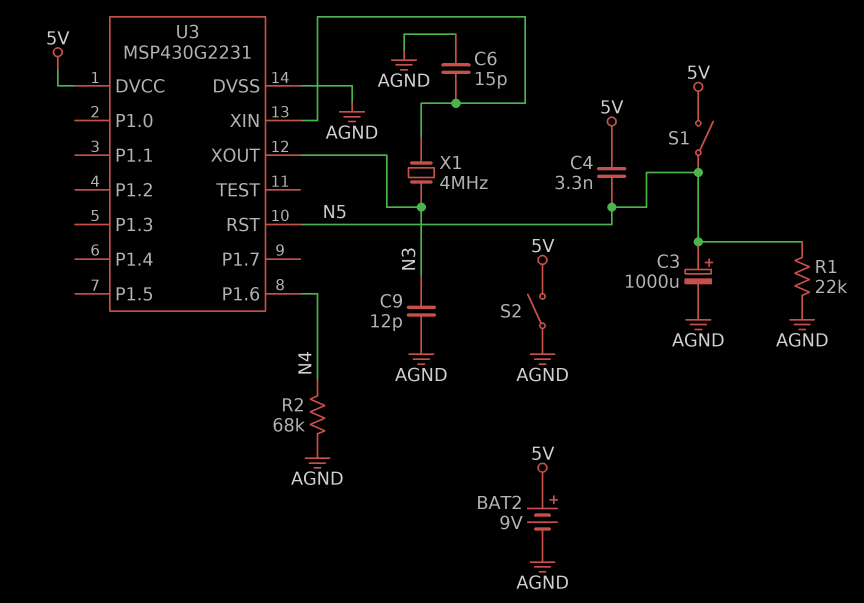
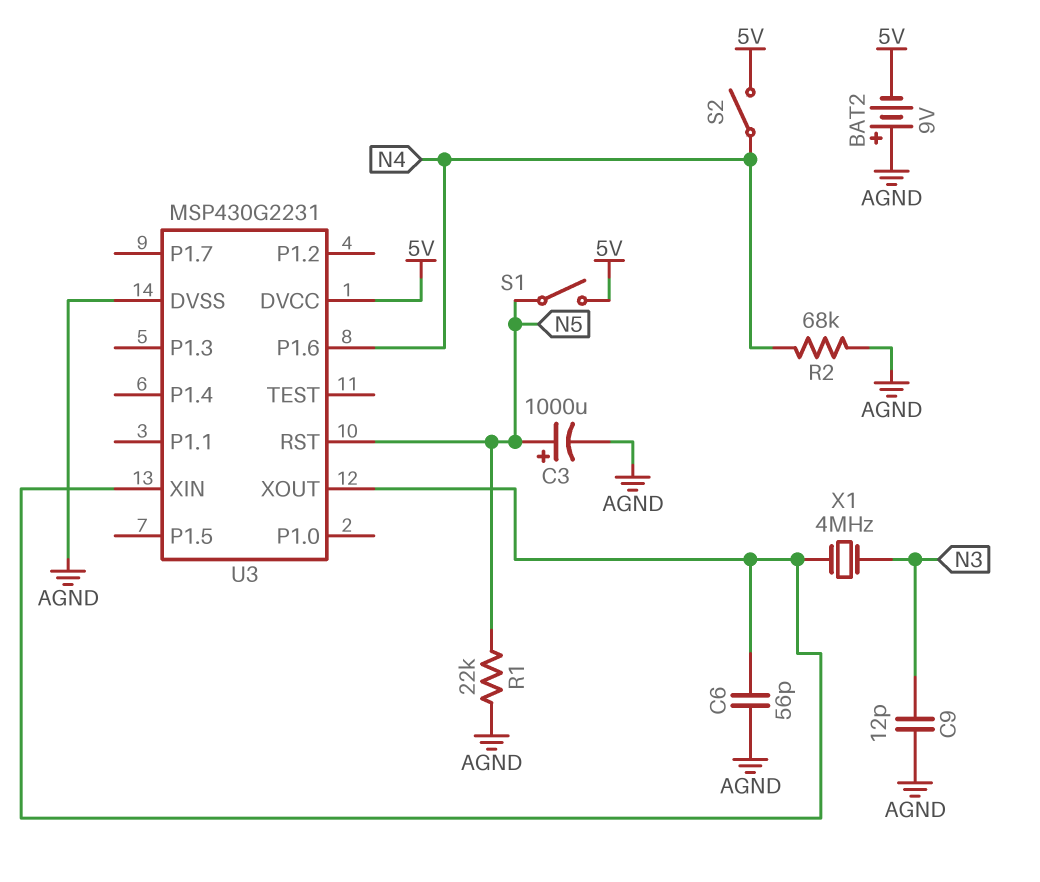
BAT2: 9V (plus 5V, minus AGND) -> 9V (plus AGND, minus 5V)
C4: 3.3nF (5V, N5) -> none
C6: 15pF (AGND, U3/XIN) -> 56pF (AGND, U3/XIN)
S2: switch (5V, AGND) -> switch (5V, N4)
U3 pin XOUT: N3 -> U3/XIN

